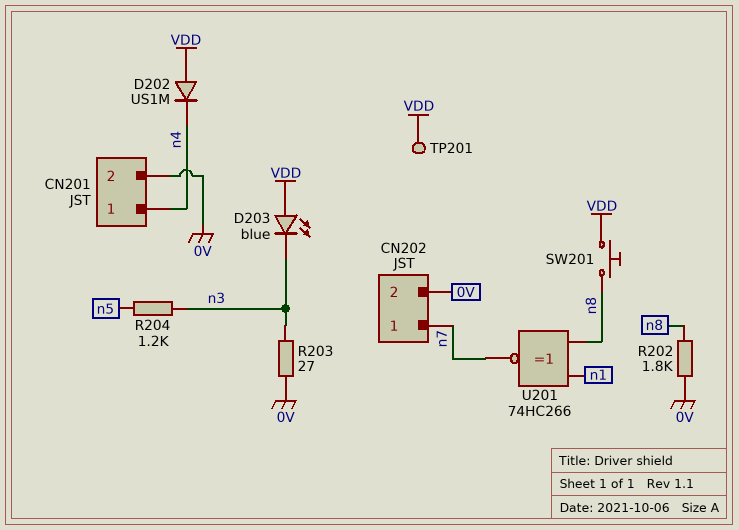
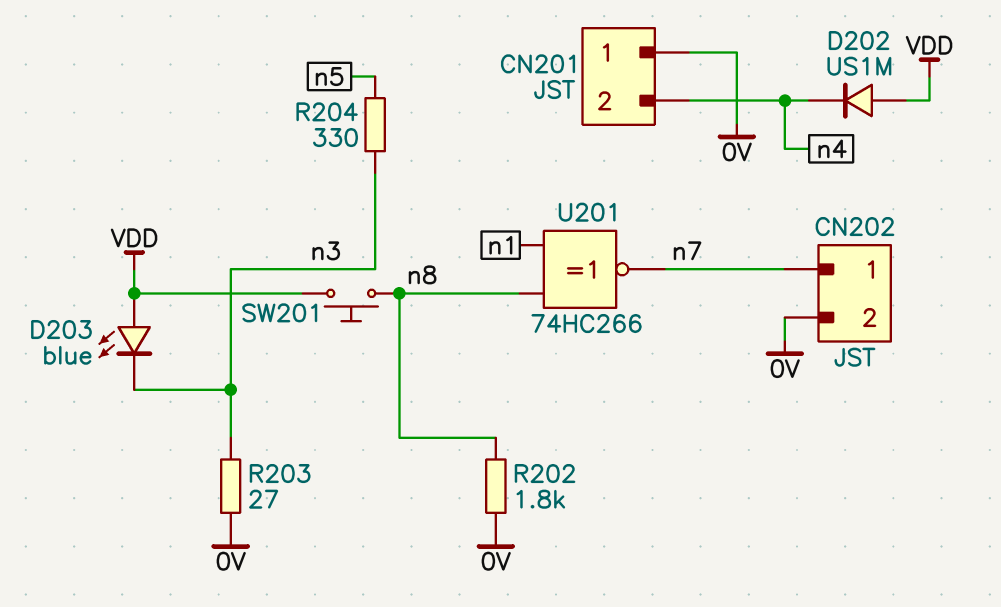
CN201 pin 1: n4 -> 0V
CN201 pin 2: 0V -> n4
R204: 1.2k (n3, n5) -> 330 (n3, n5)
TP201: test point (VDD) -> none

